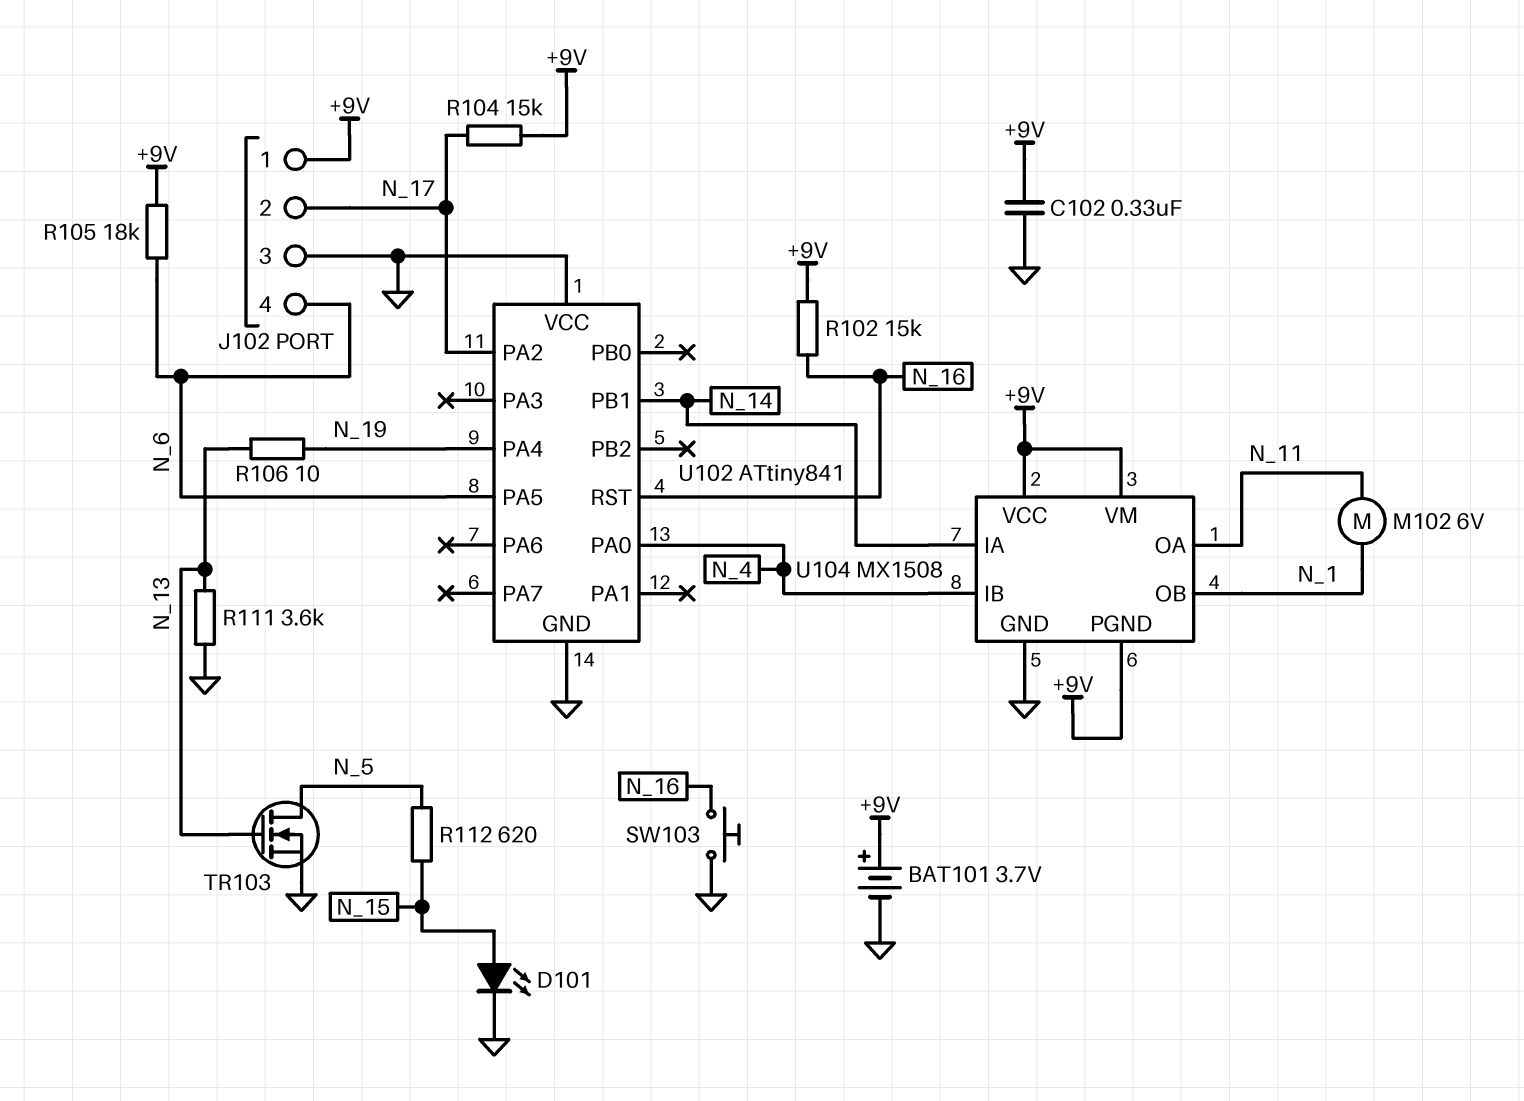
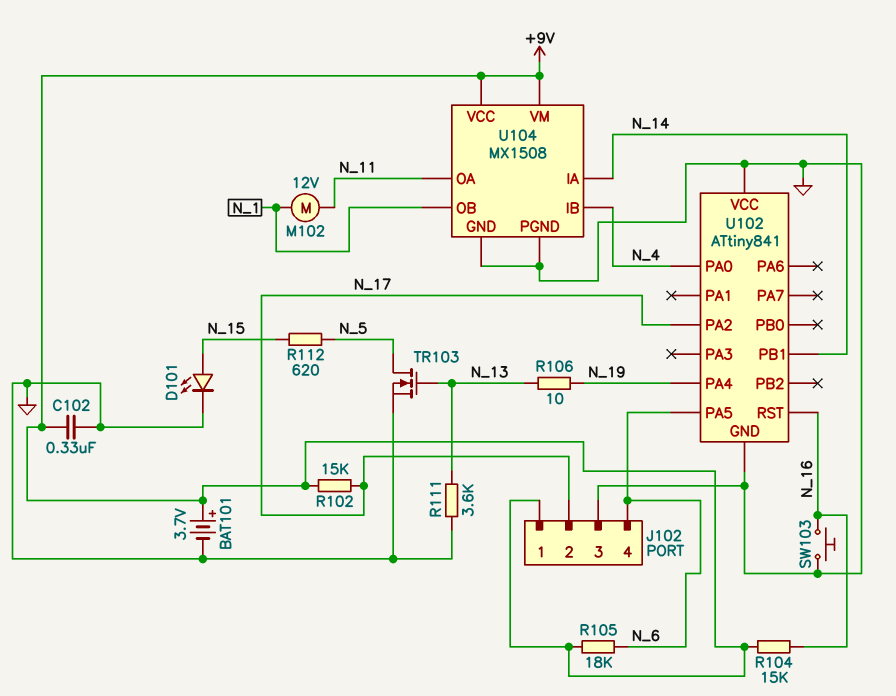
M102: motor 6V (N_1, N_11) -> motor 12V (N_1, N_11)
R102: 15k (+9V, N_16) -> 15k (+9V, N_17)
R104: 15k (+9V, N_17) -> 15k (+9V, N_16)
U104 pin PGND: +9V -> GND

